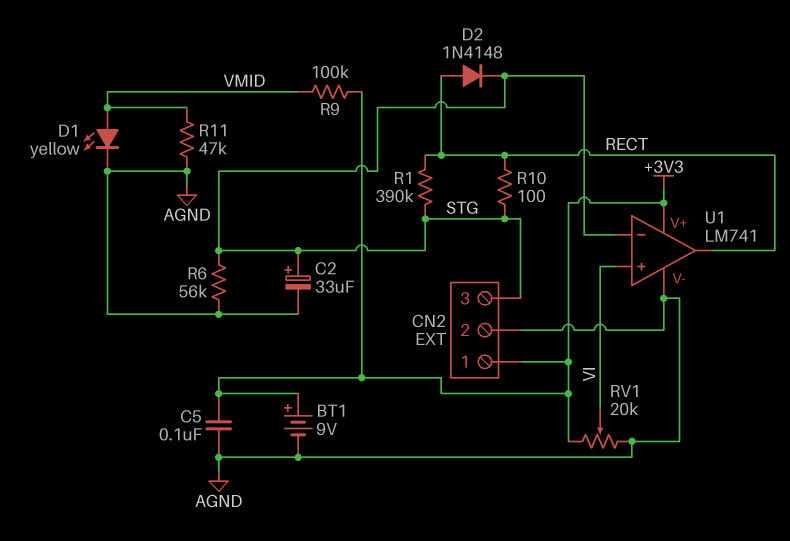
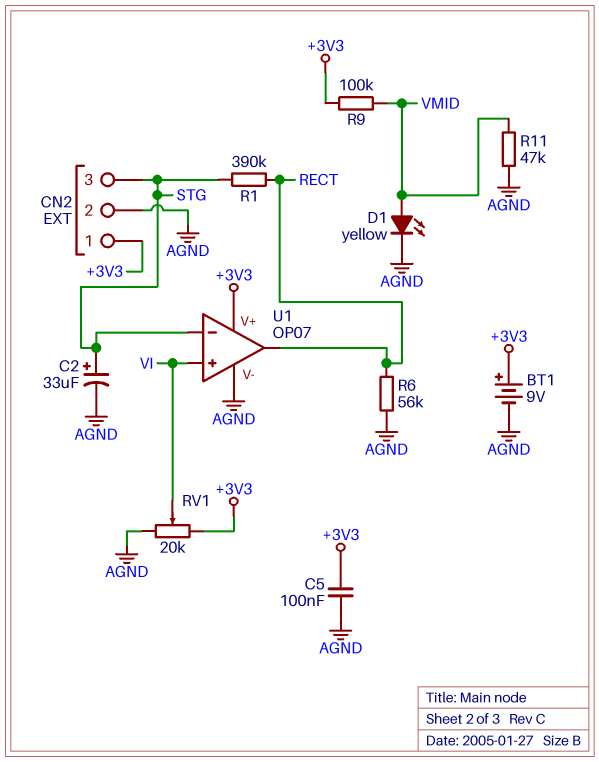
D2: diode 1N4148 (A RECT, K STG) -> none
R6: 56k (AGND, STG) -> 56k (AGND, RECT)
R10: 100 (RECT, STG) -> none
U1: LM741 -> OP07

